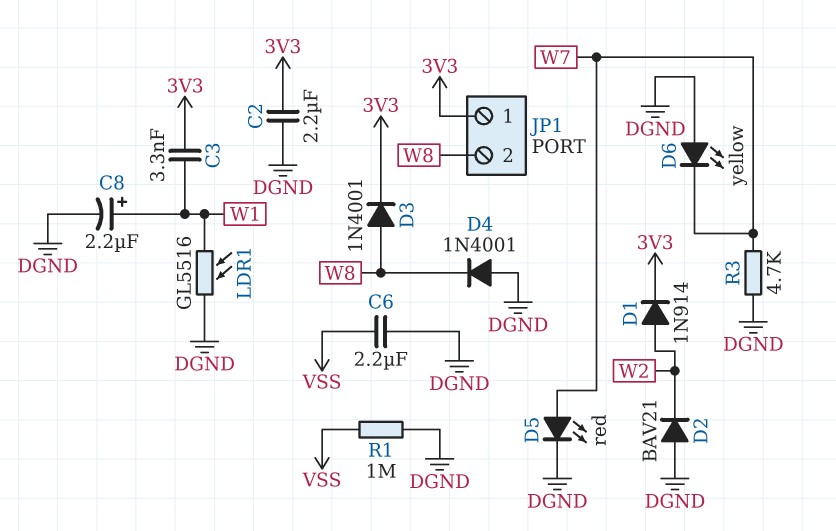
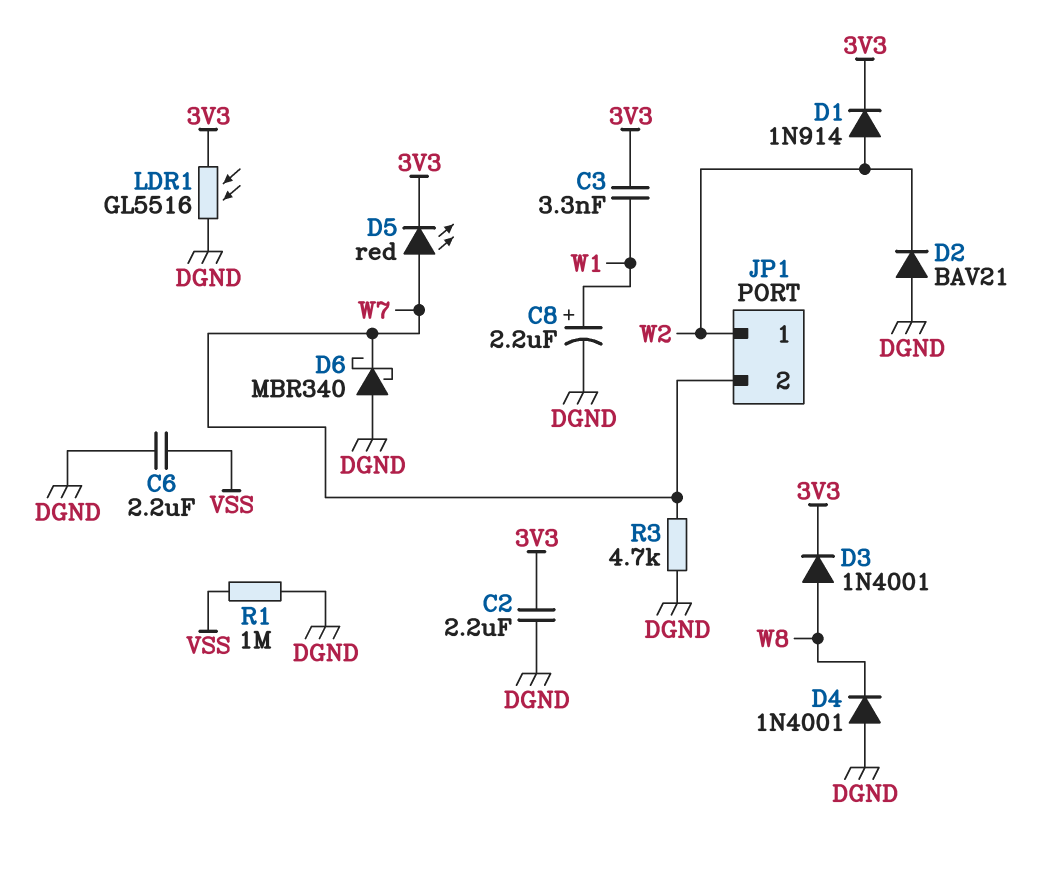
D5: LED red (A W7, K DGND) -> LED red (A W7, K 3V3)
D6: LED yellow (A DGND, K W7) -> schottky MBR340 (A DGND, K W7)
JP1 pin 1: 3V3 -> W2
JP1 pin 2: W8 -> W7
LDR1: GL5516 (DGND, W1) -> GL5516 (3V3, DGND)

